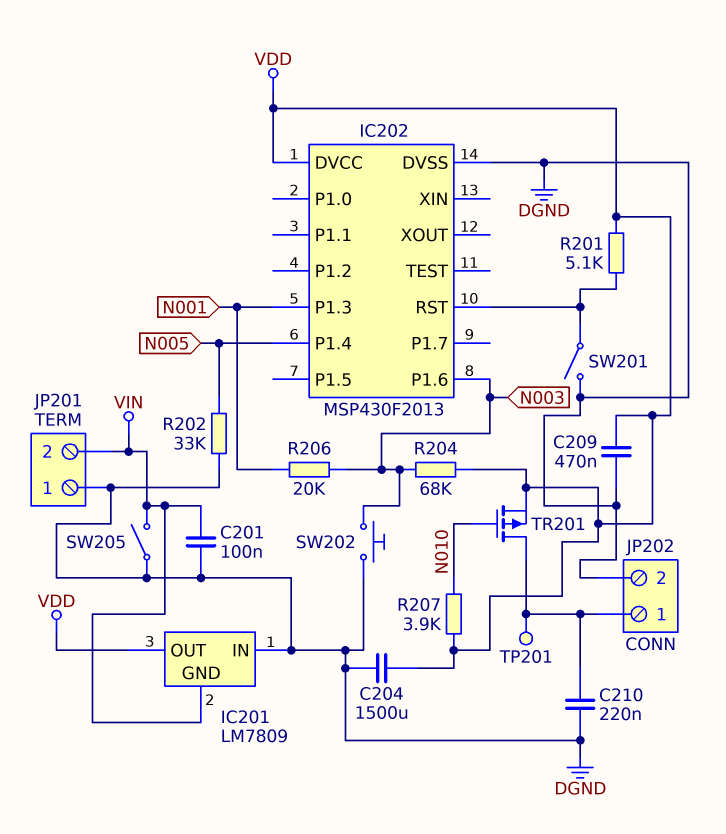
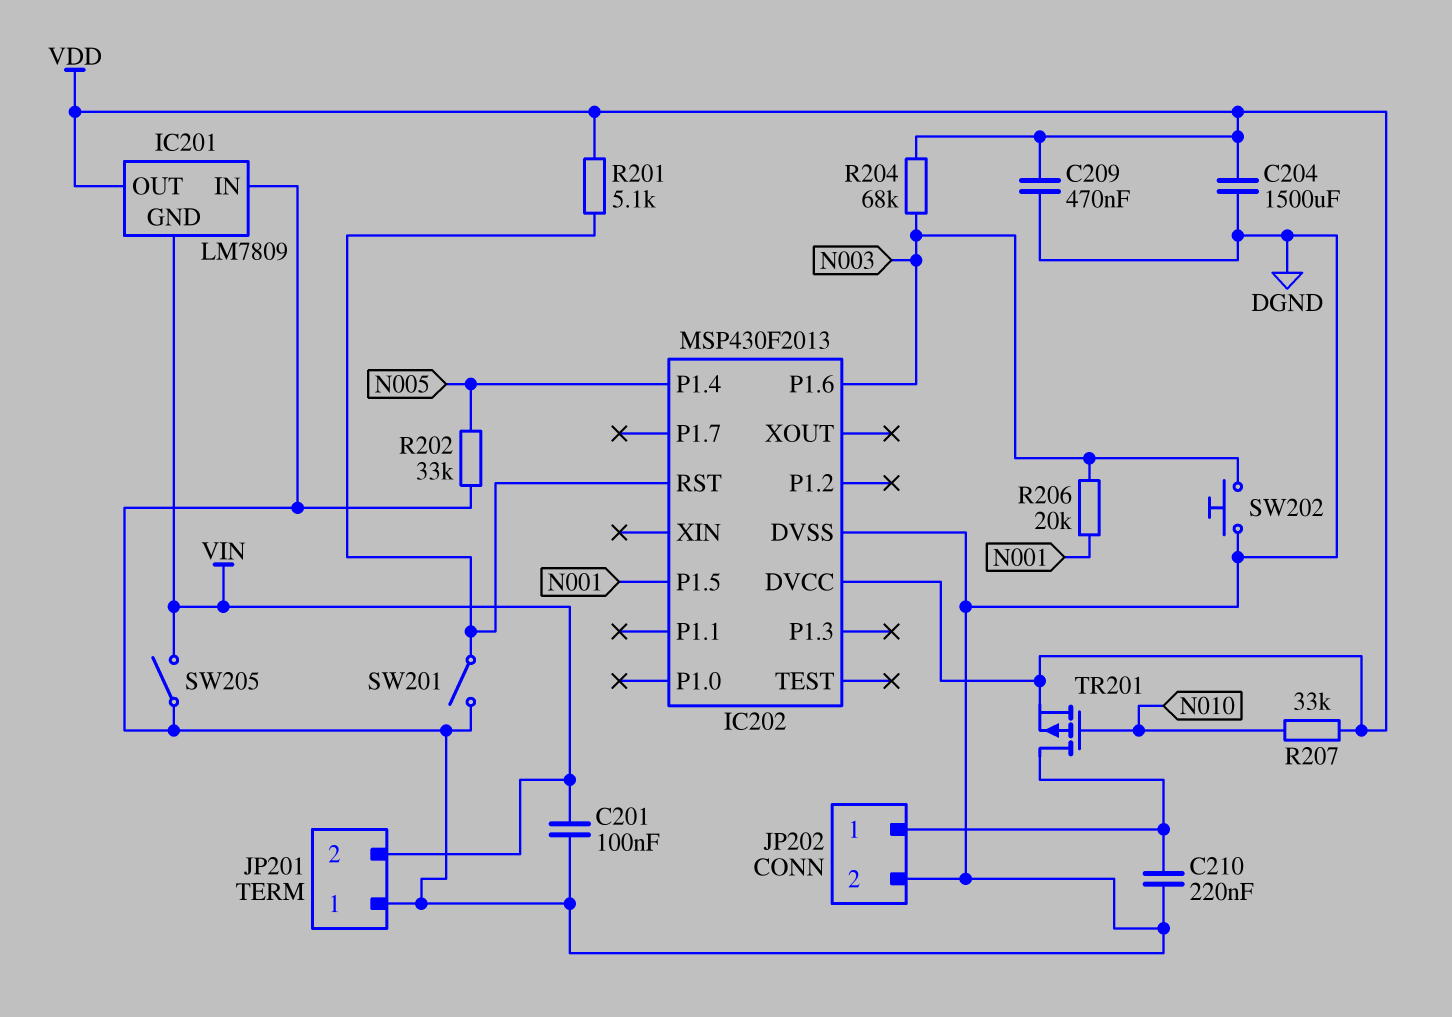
IC202 pin P1.3: N001 -> none
IC202 pin P1.5: none -> N001
R207: 3.9k (N010, VDD) -> 33k (N010, VDD)
TP201: test point (JP202/1) -> none

